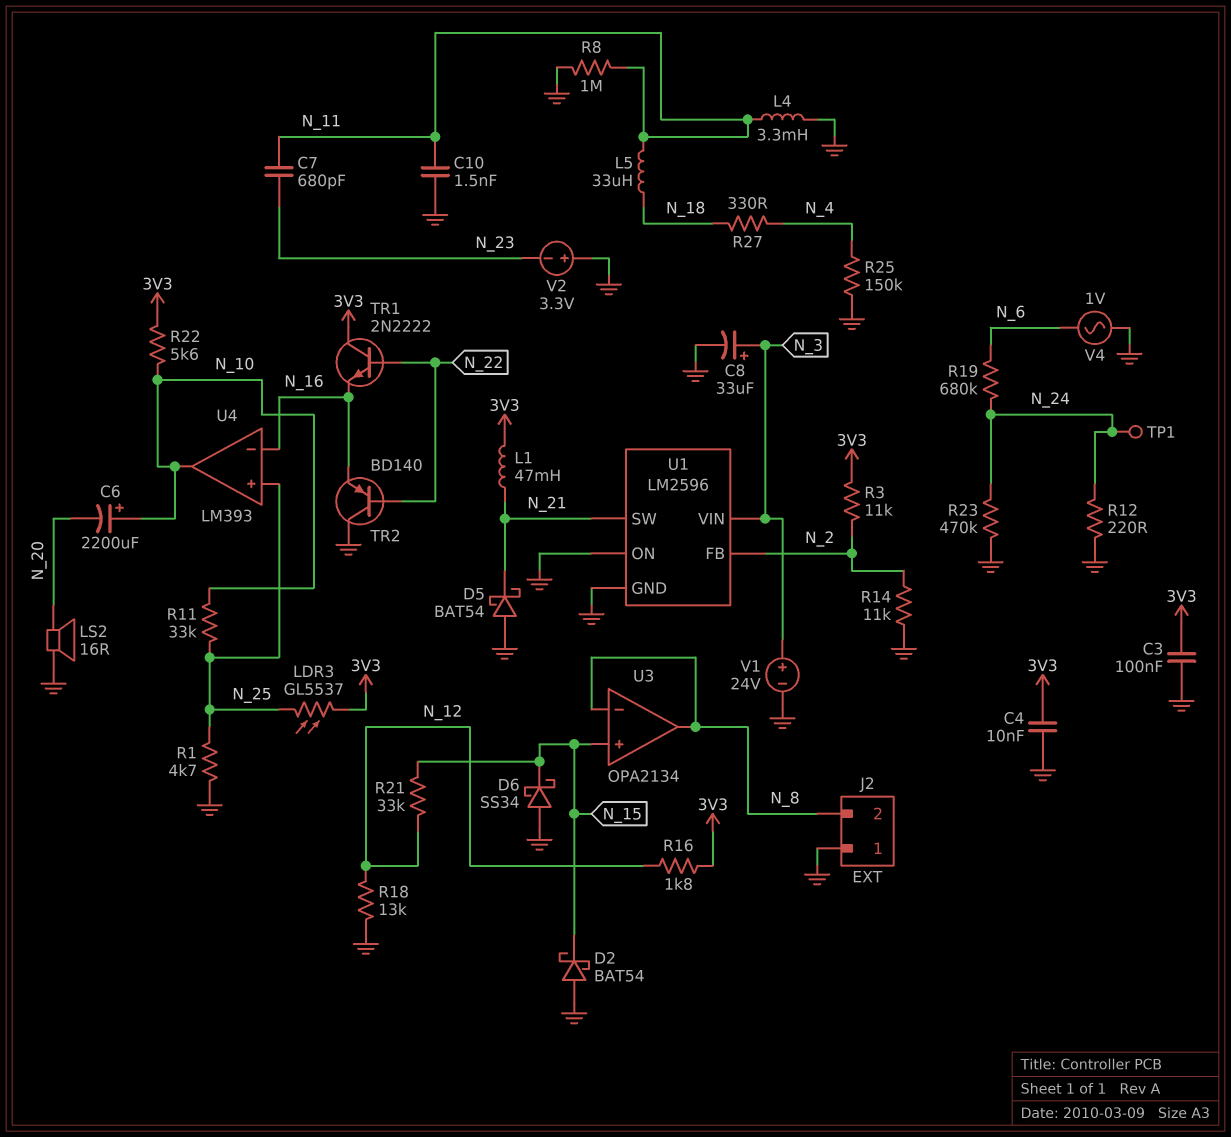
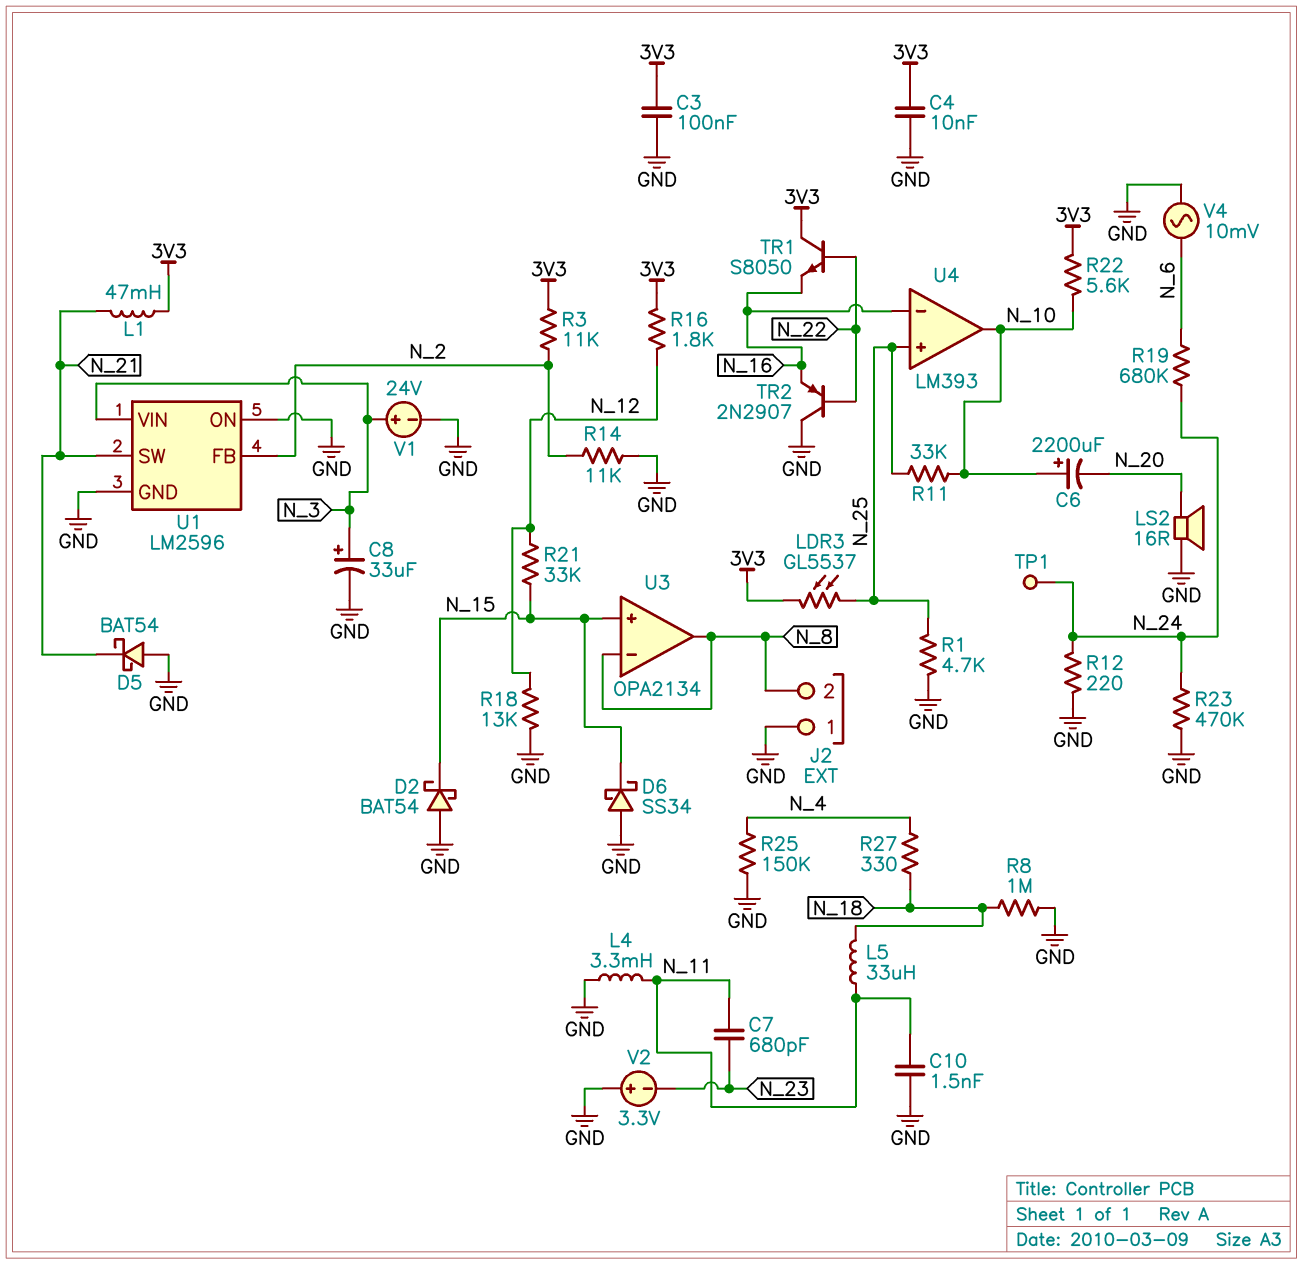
R8: 1M (GND, N_11) -> 1M (GND, N_18)
TR1: NPN 2N2222 (B N_22, C 3V3, E N_16) -> NPN S8050 (B N_22, C 3V3, E N_16)
TR2: PNP BD140 (B N_22, C GND, E N_16) -> PNP 2N2907 (B N_22, C GND, E N_16)
V4: AC 1V (GND, N_6) -> AC 10mV (GND, N_6)

